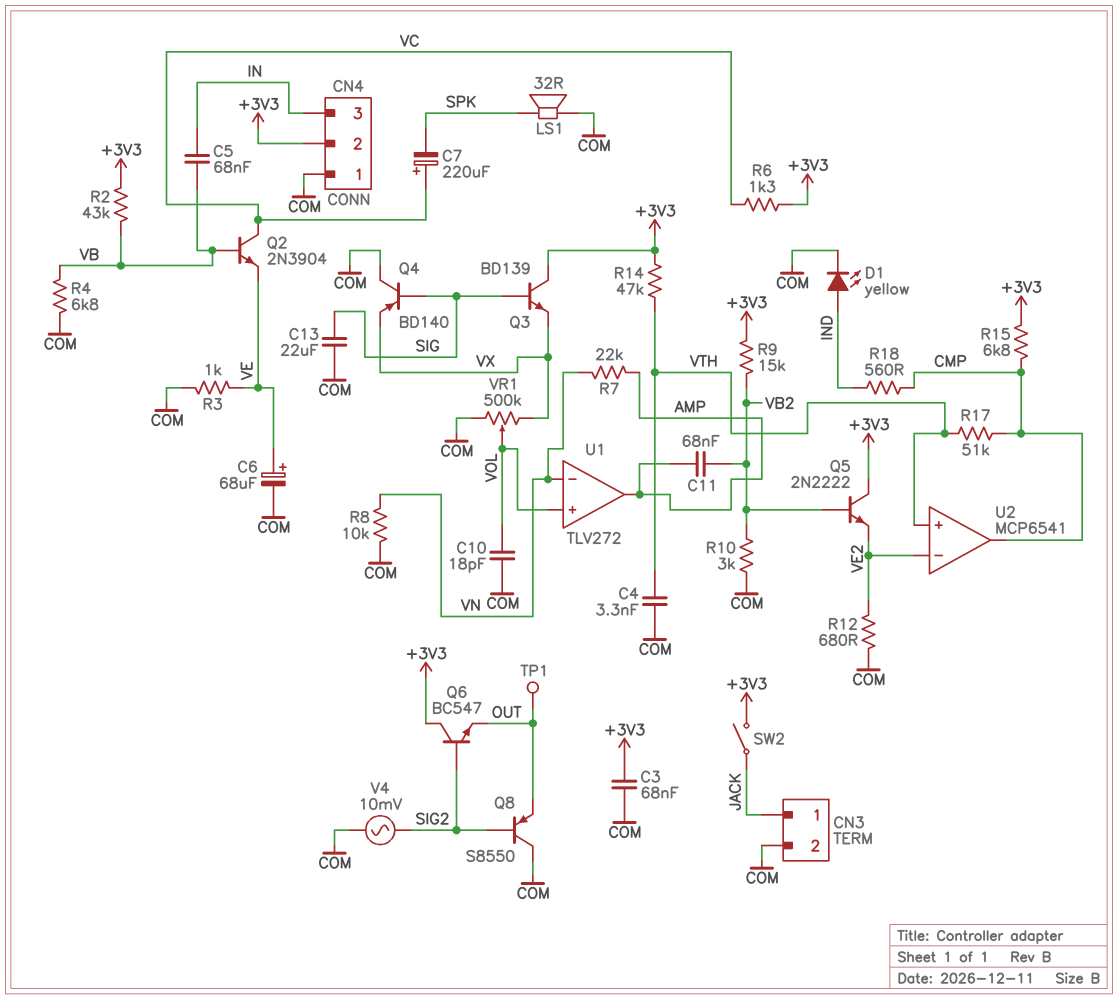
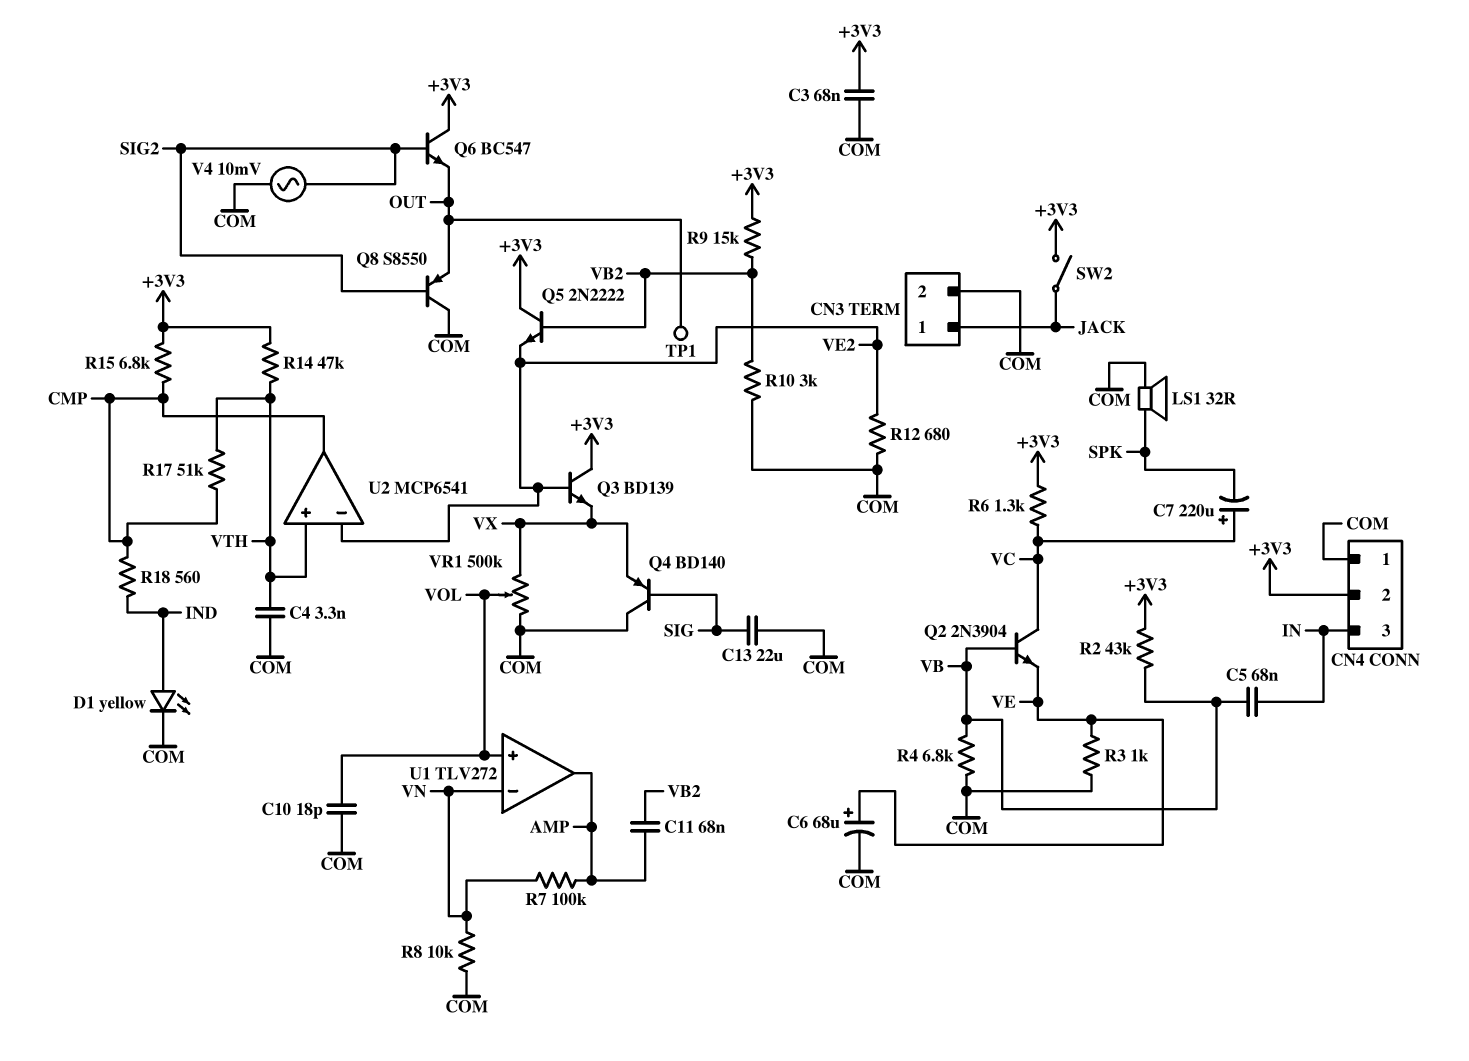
Q3: NPN BD139 (B SIG, C +3V3, E VX) -> NPN BD139 (B VE2, C +3V3, E VX)
R7: 22k (AMP, VN) -> 100k (AMP, VN)

